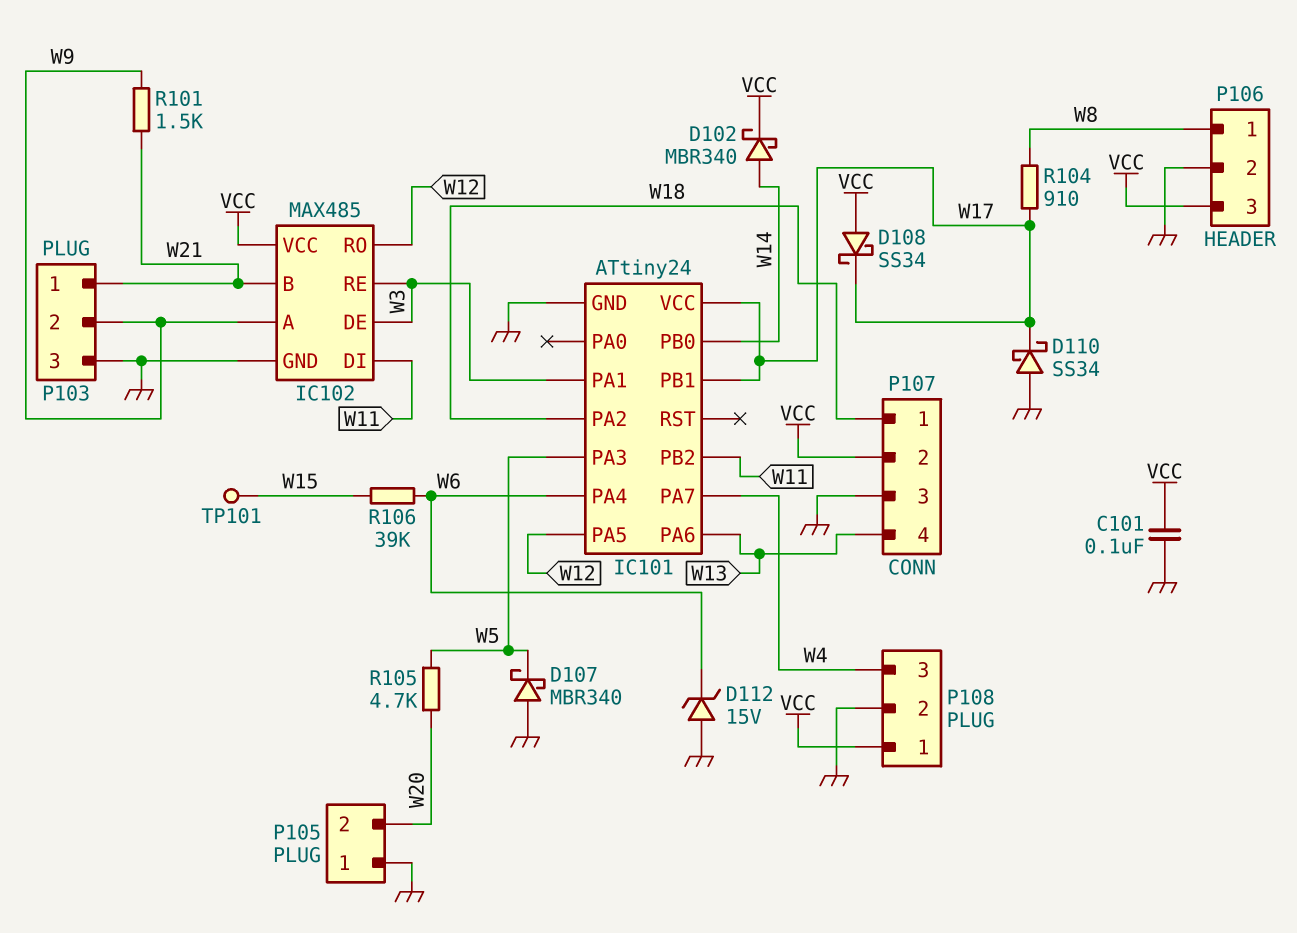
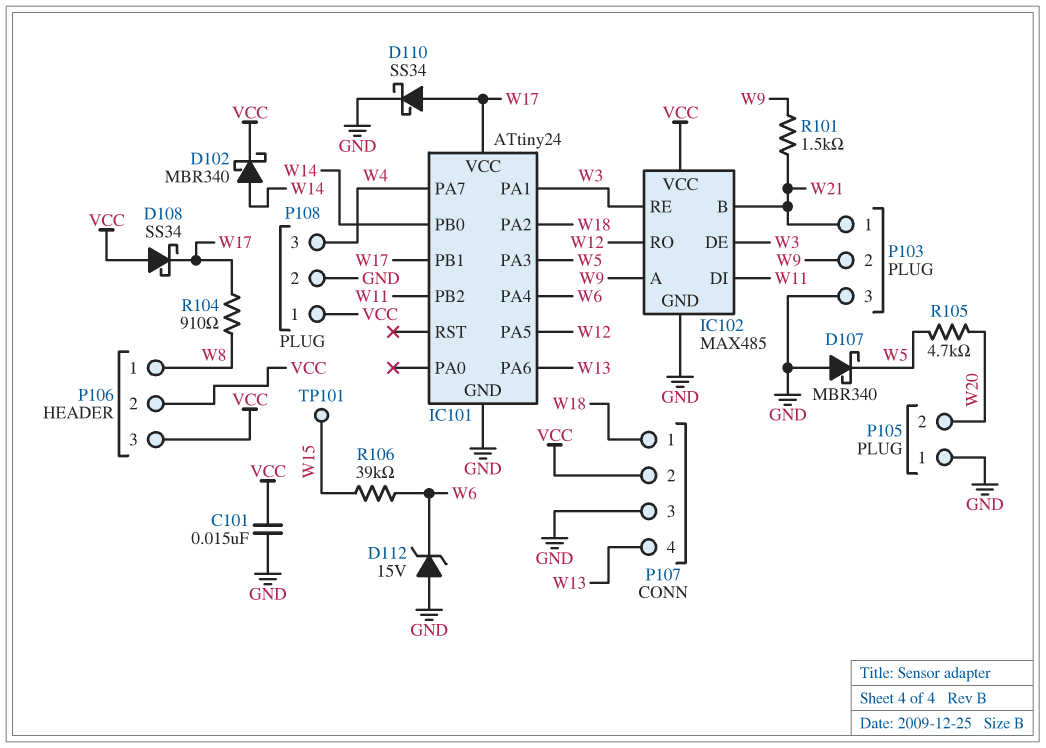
C101: 100nF (GND, VCC) -> 15nF (GND, VCC)
D110: schottky SS34 (A GND, K W17) -> schottky SS34 (A W17, K GND)
P106 pin 2: GND -> VCC

